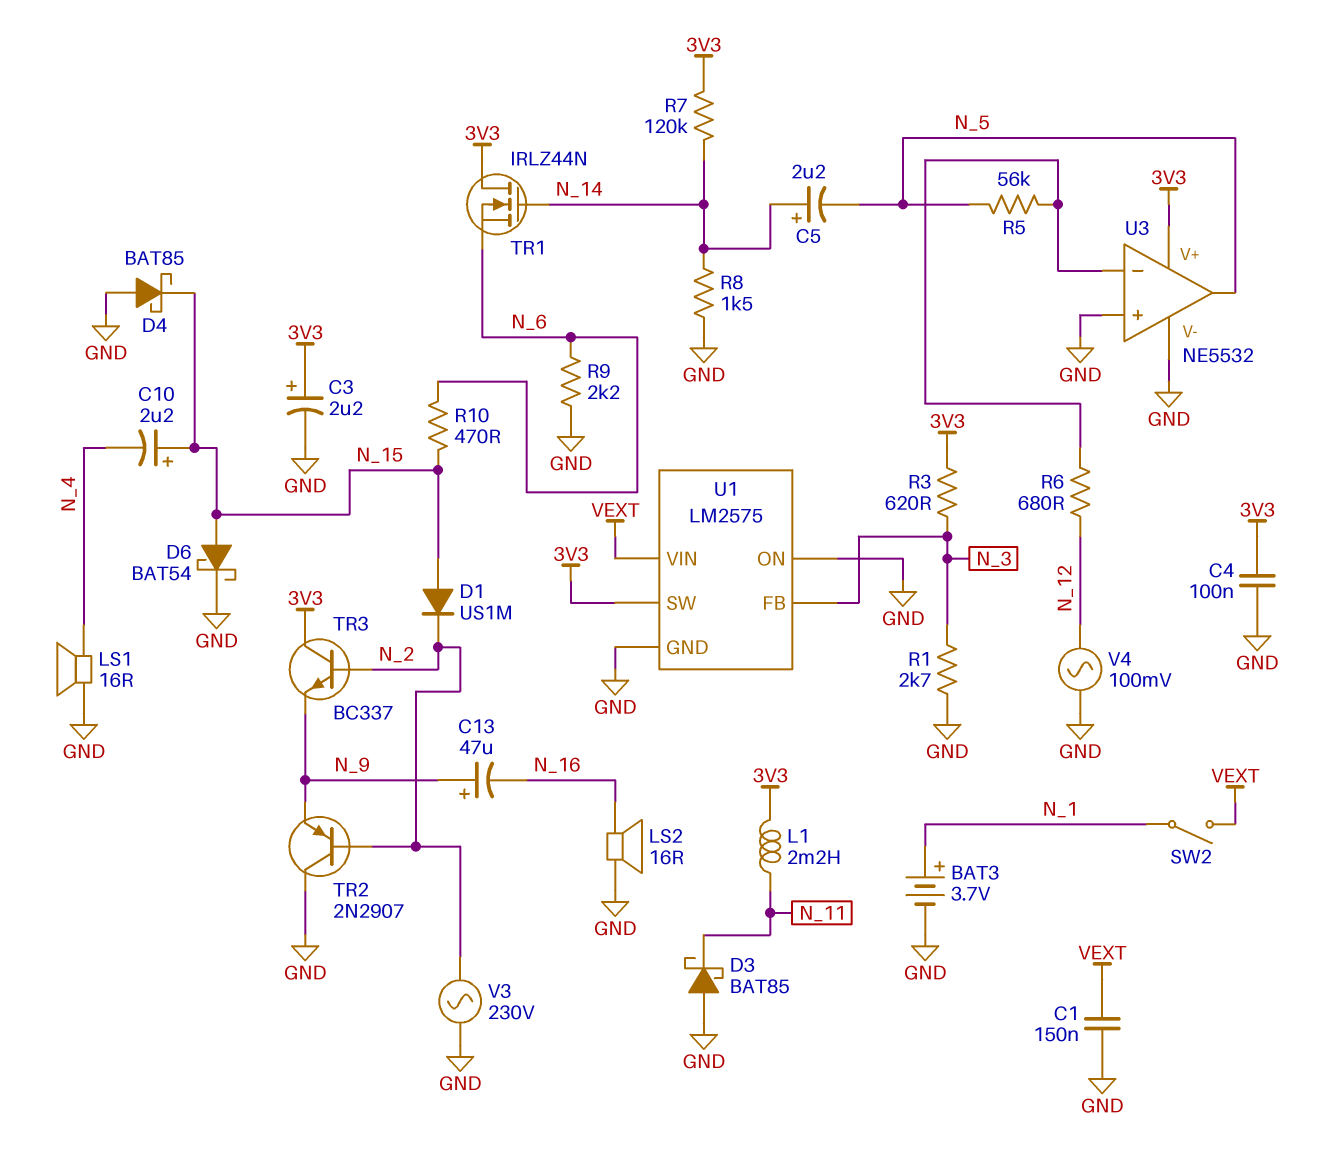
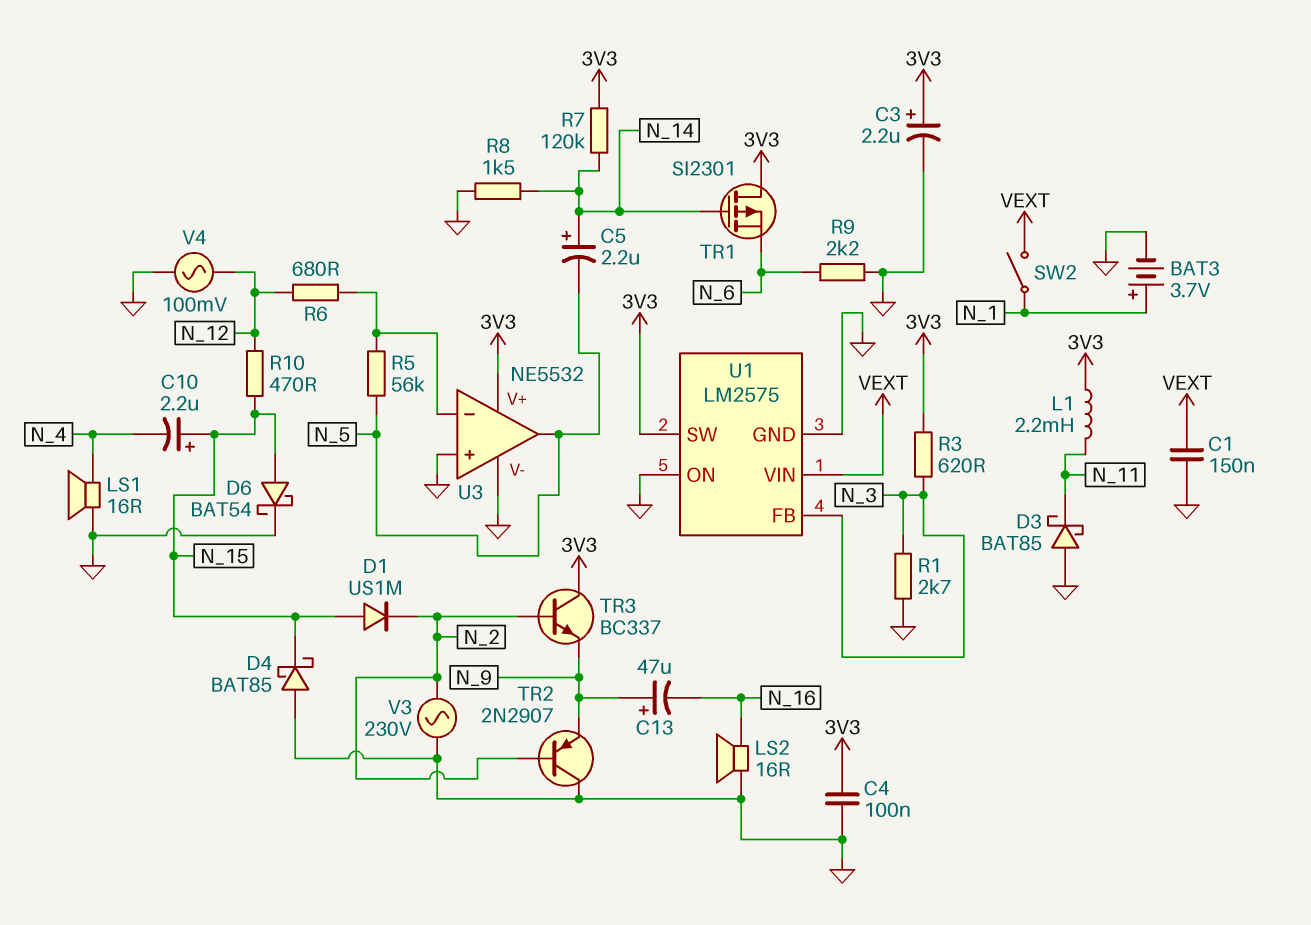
R10: 470 (N_6, N_15) -> 470 (N_12, N_15)
TR1: NMOS IRLZ44N (G N_14, D 3V3, S N_6) -> PMOS SI2301 (G N_14, D 3V3, S N_6)

